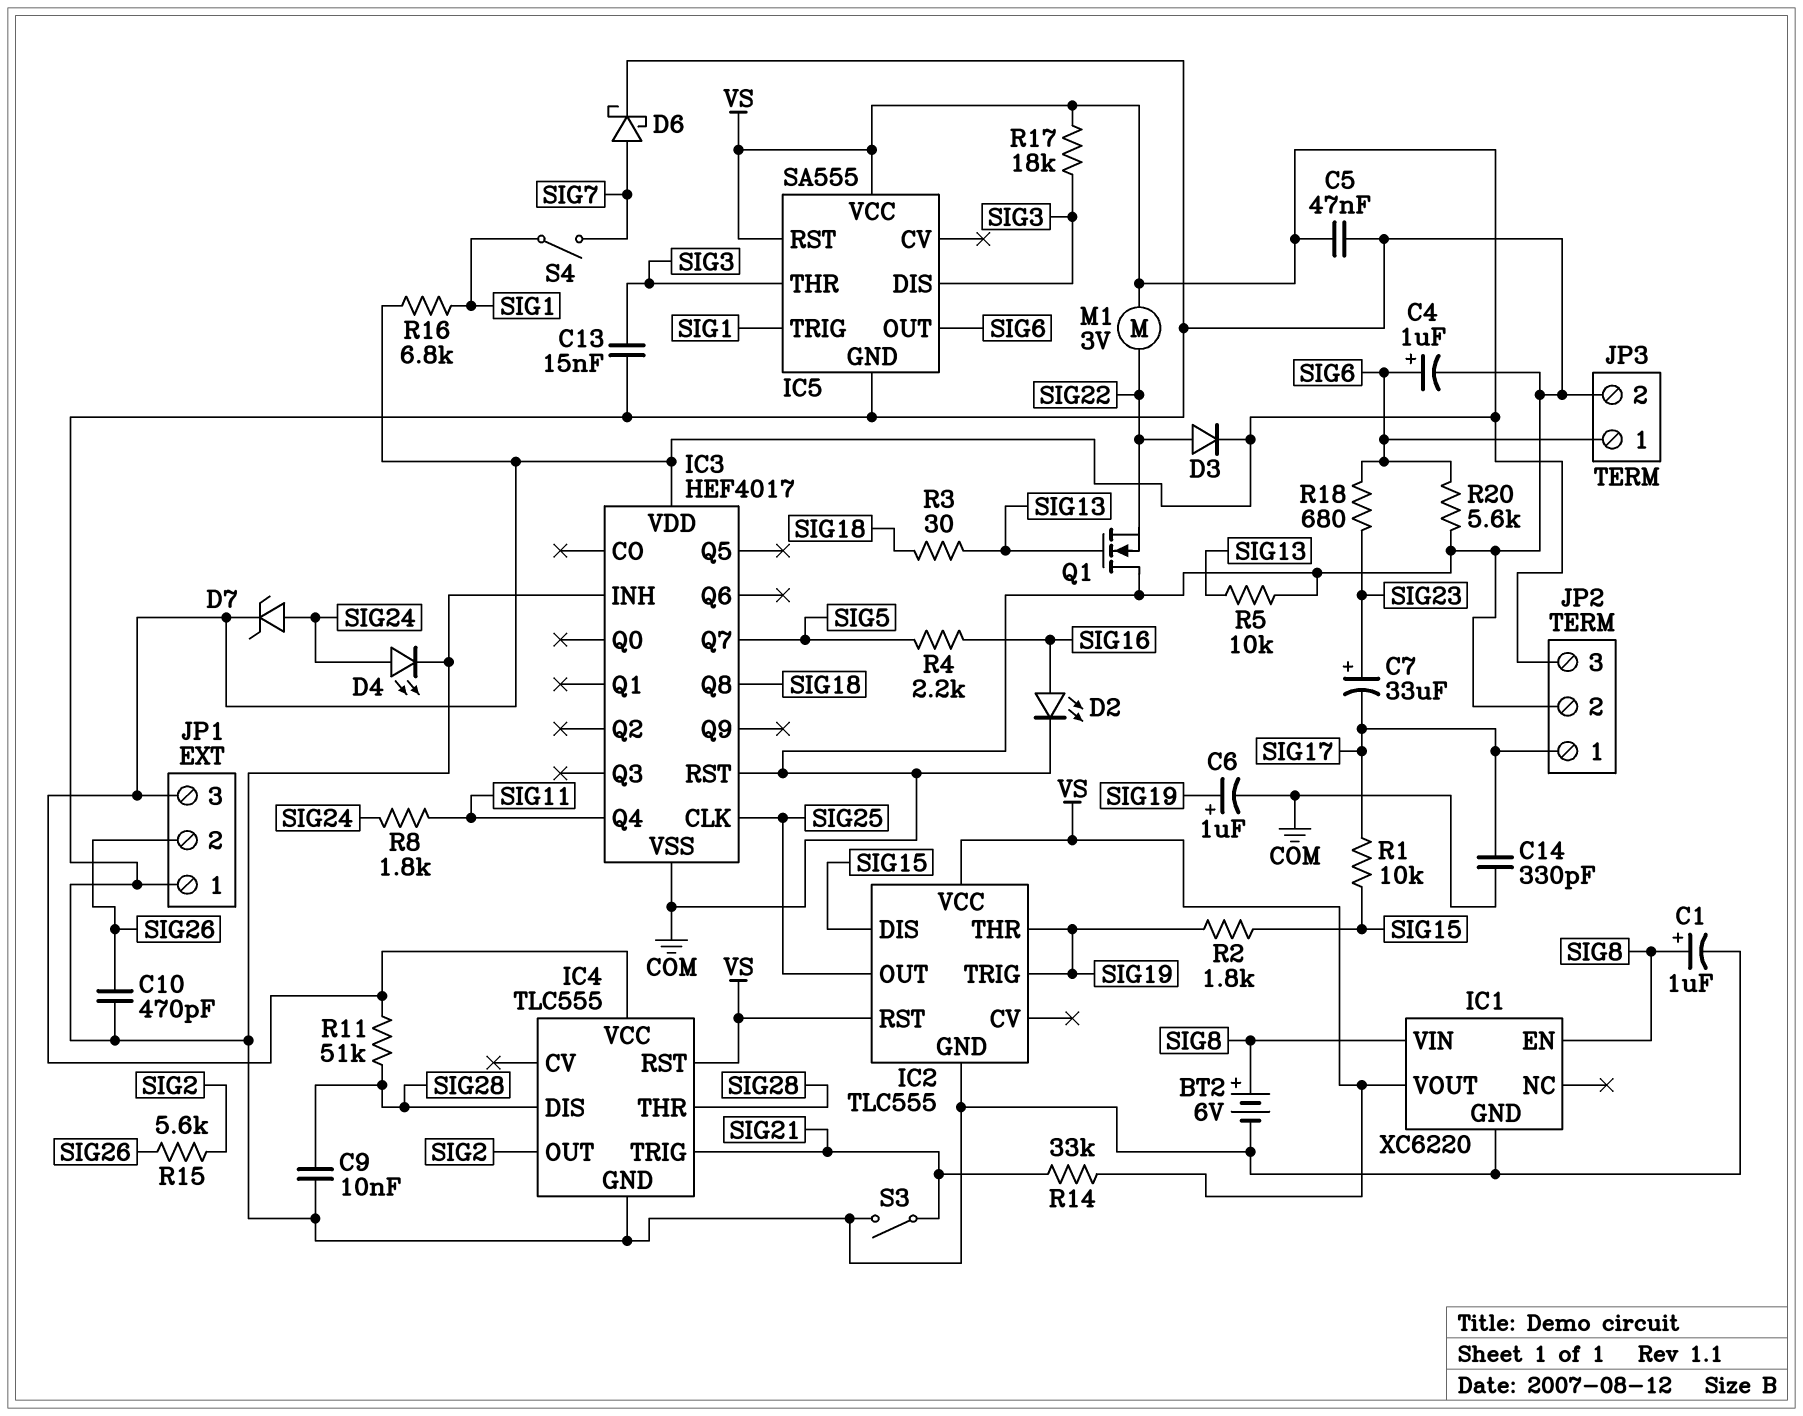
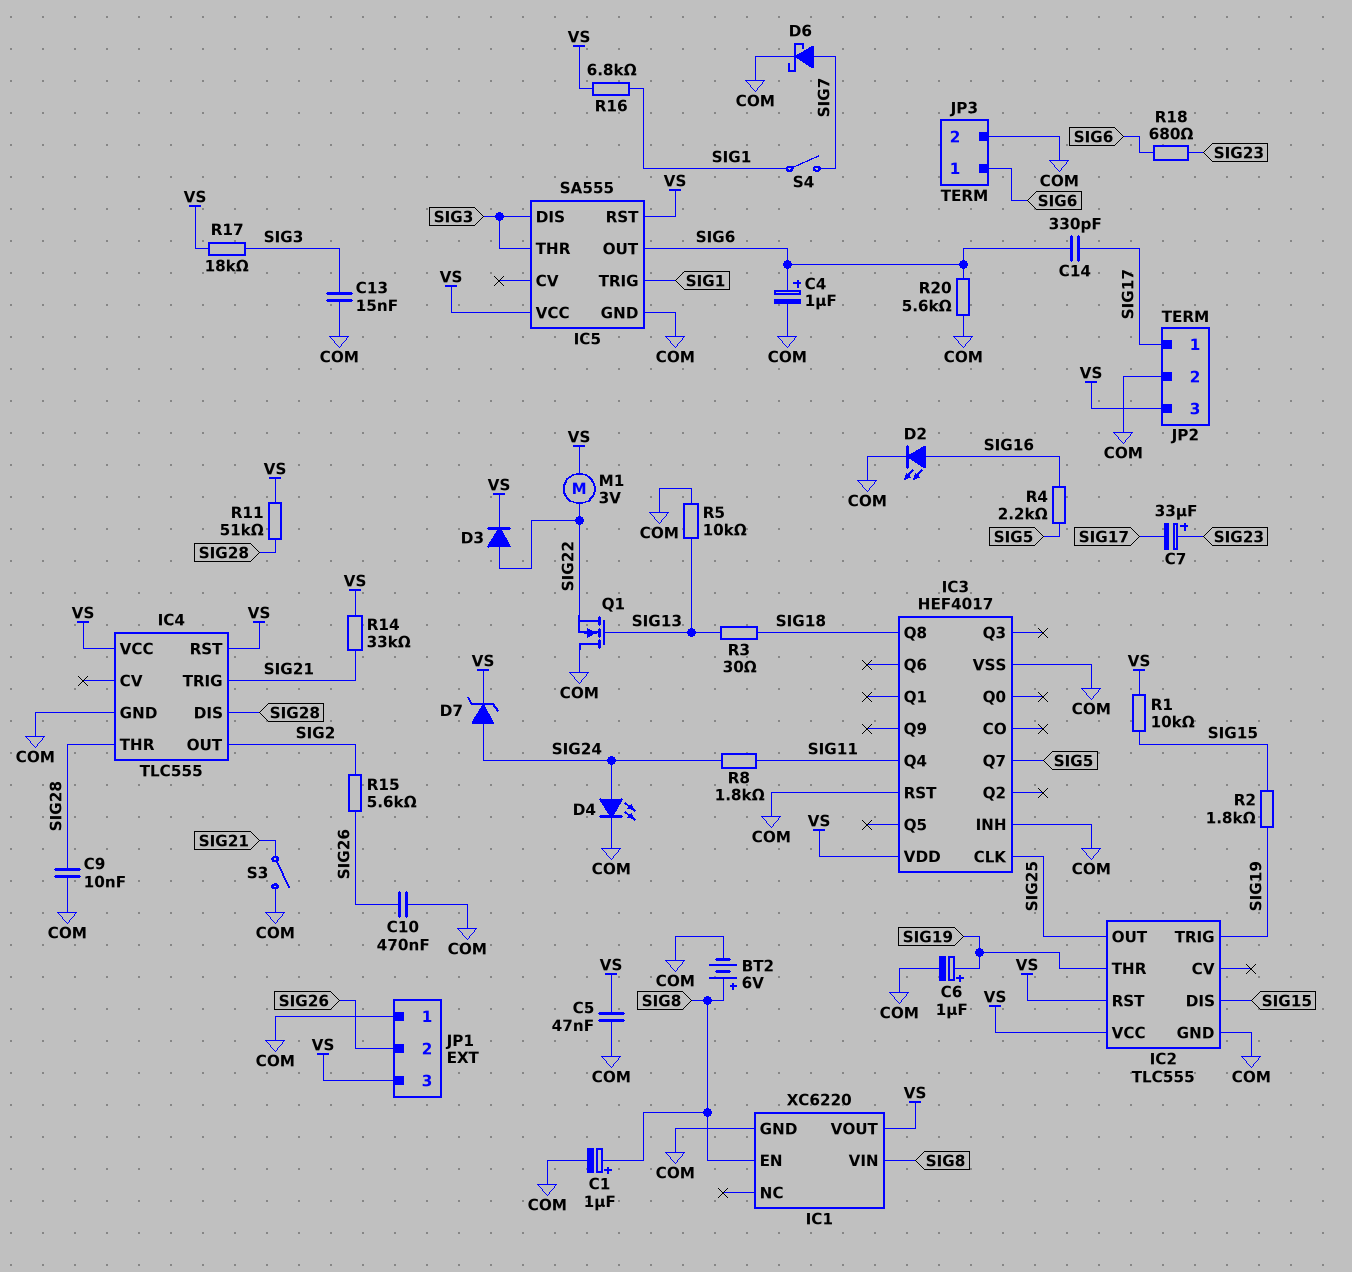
C10: 470pF (COM, SIG26) -> 470nF (COM, SIG26)
C14: 330pF (COM, SIG17) -> 330pF (SIG6, SIG17)
R1: 10k (SIG15, SIG17) -> 10k (SIG15, VS)

